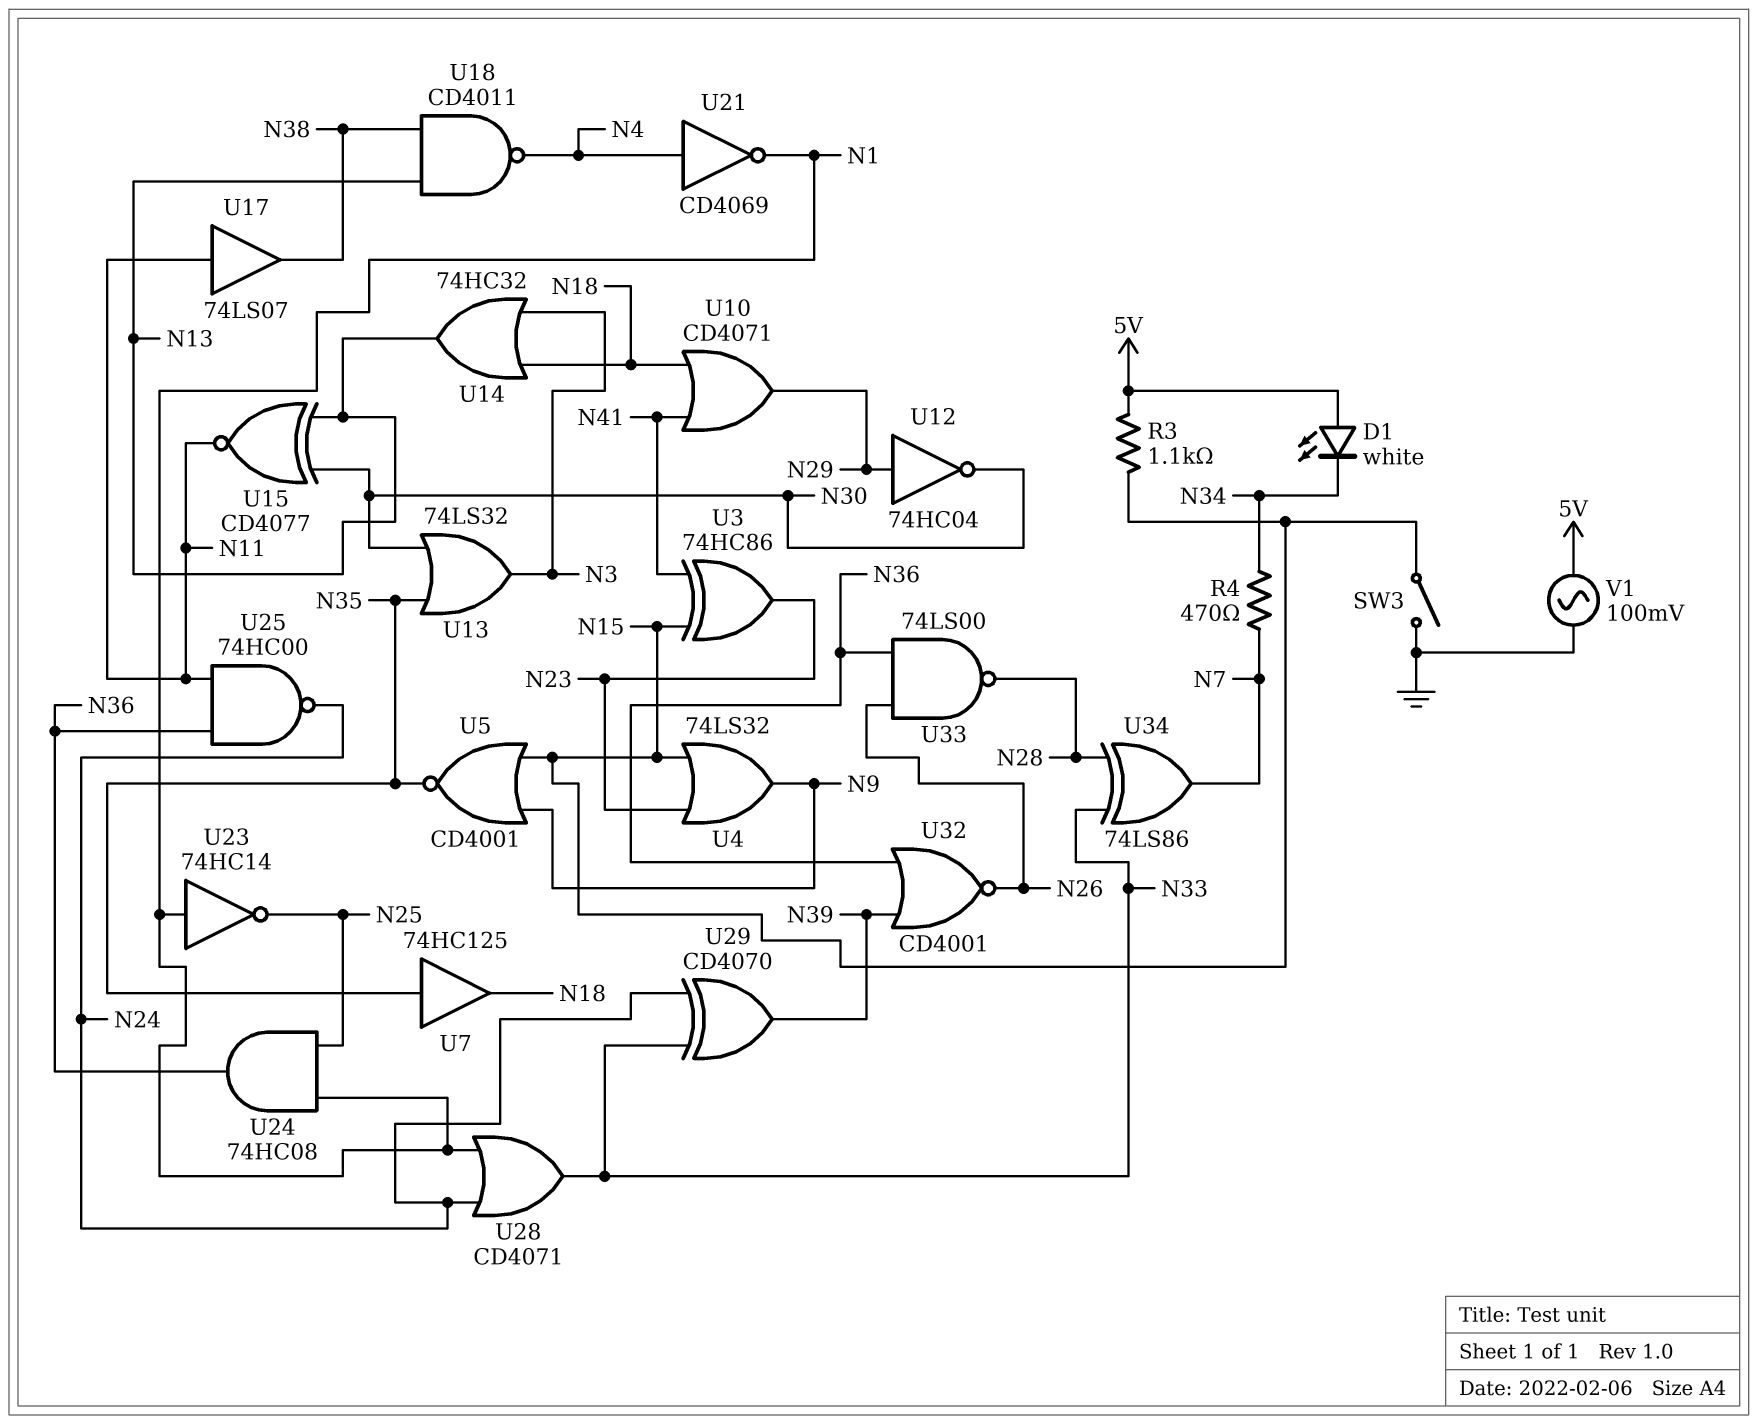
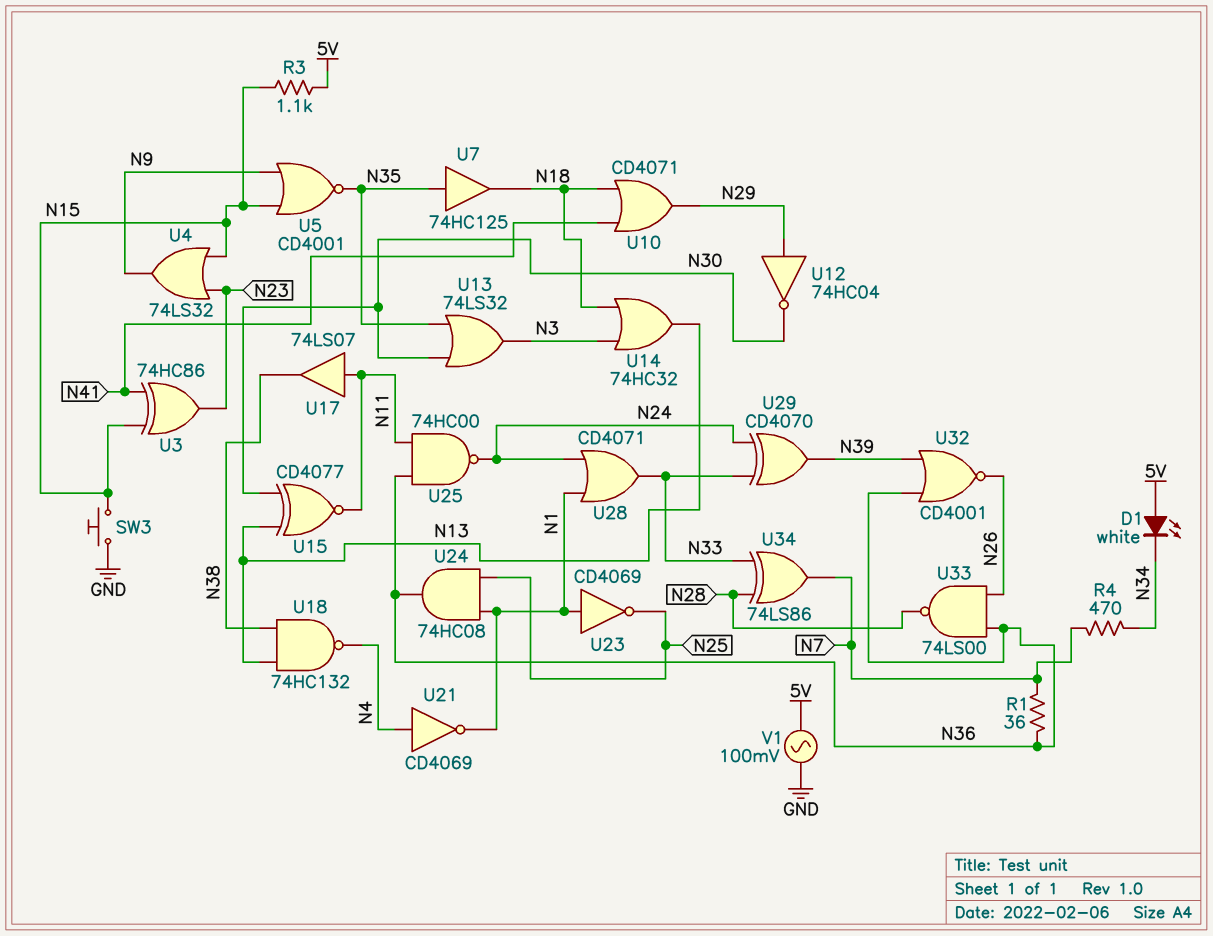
R1: none -> 36 (N7, N36)
SW3: switch (GND, N15) -> button (GND, N15)
U18: NAND CD4011 (in N13, in N38, out N4) -> NAND 74HC132 (in N13, in N38, out N4)
U23: NOT 74HC14 (in N1, out N25) -> NOT CD4069 (in N1, out N25)

